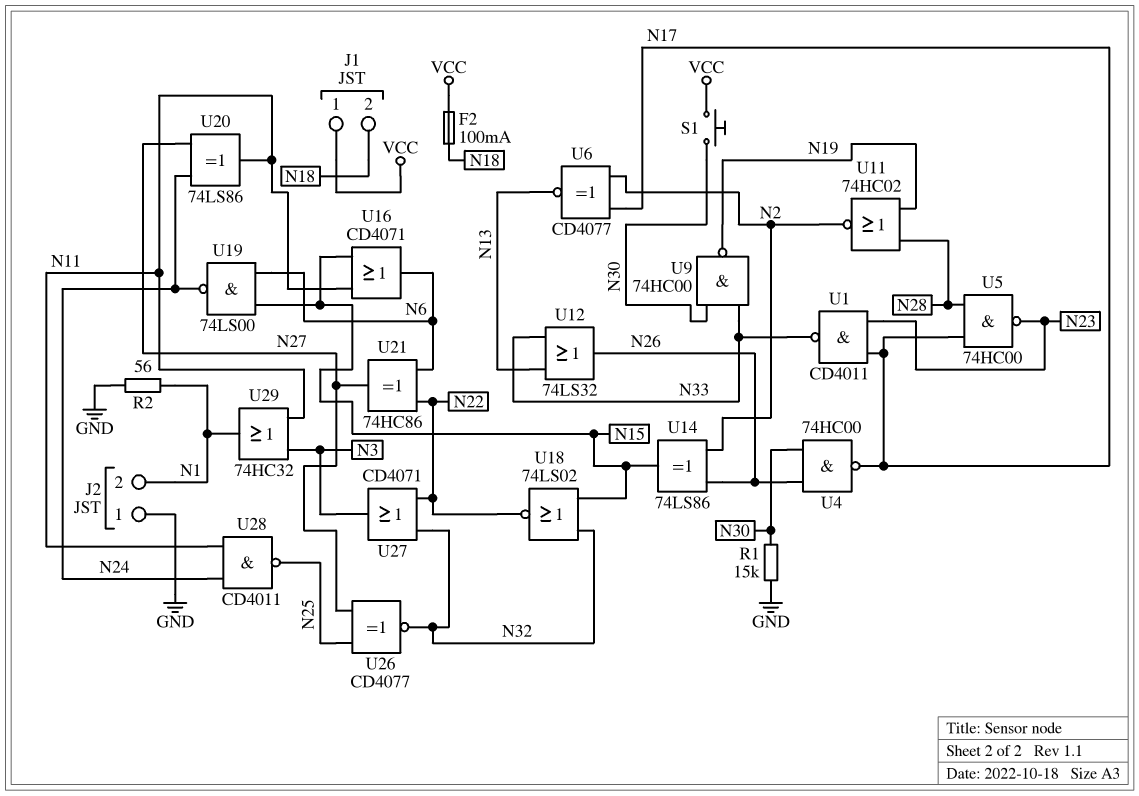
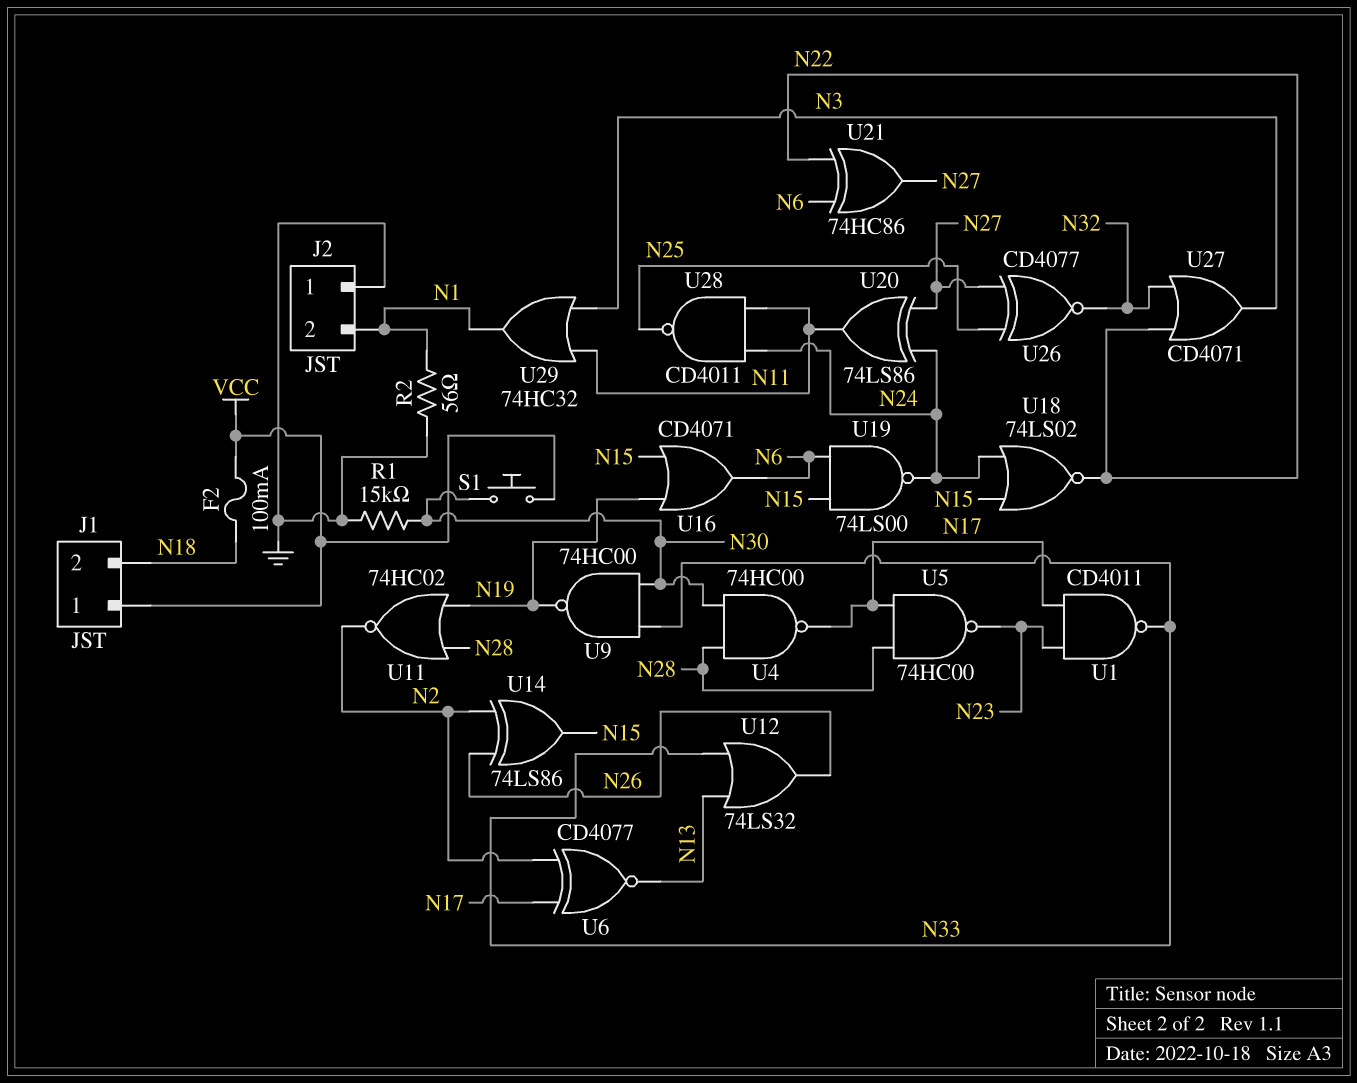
U4: NAND 74HC00 (in N26, in N30, out N17) -> NAND 74HC00 (in N28, in N30, out N17)
U16: OR CD4071 (in N11, in N15, out N6) -> OR CD4071 (in N15, in N19, out N6)
U18: NOR 74LS02 (in N15, in N32, out N22) -> NOR 74LS02 (in N15, in N24, out N22)

